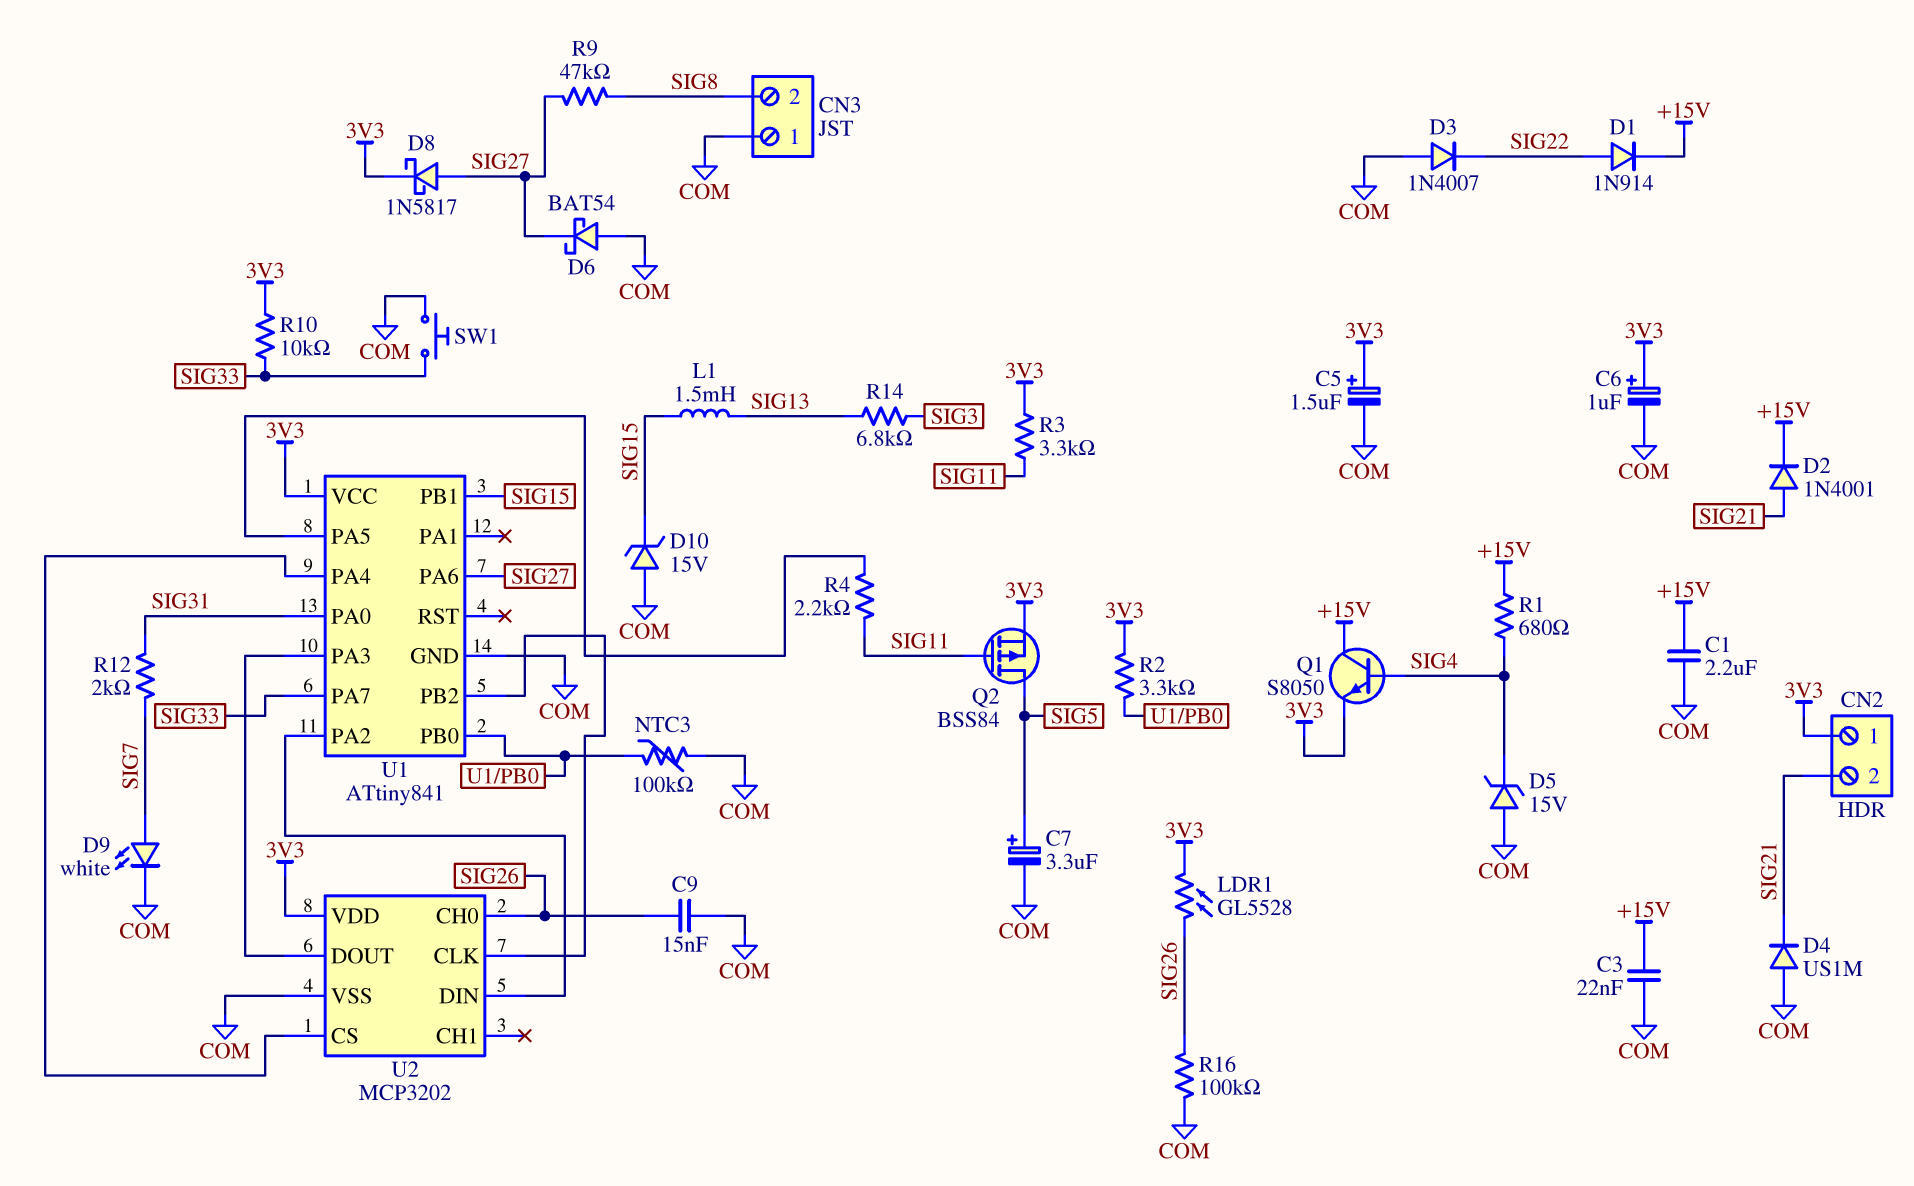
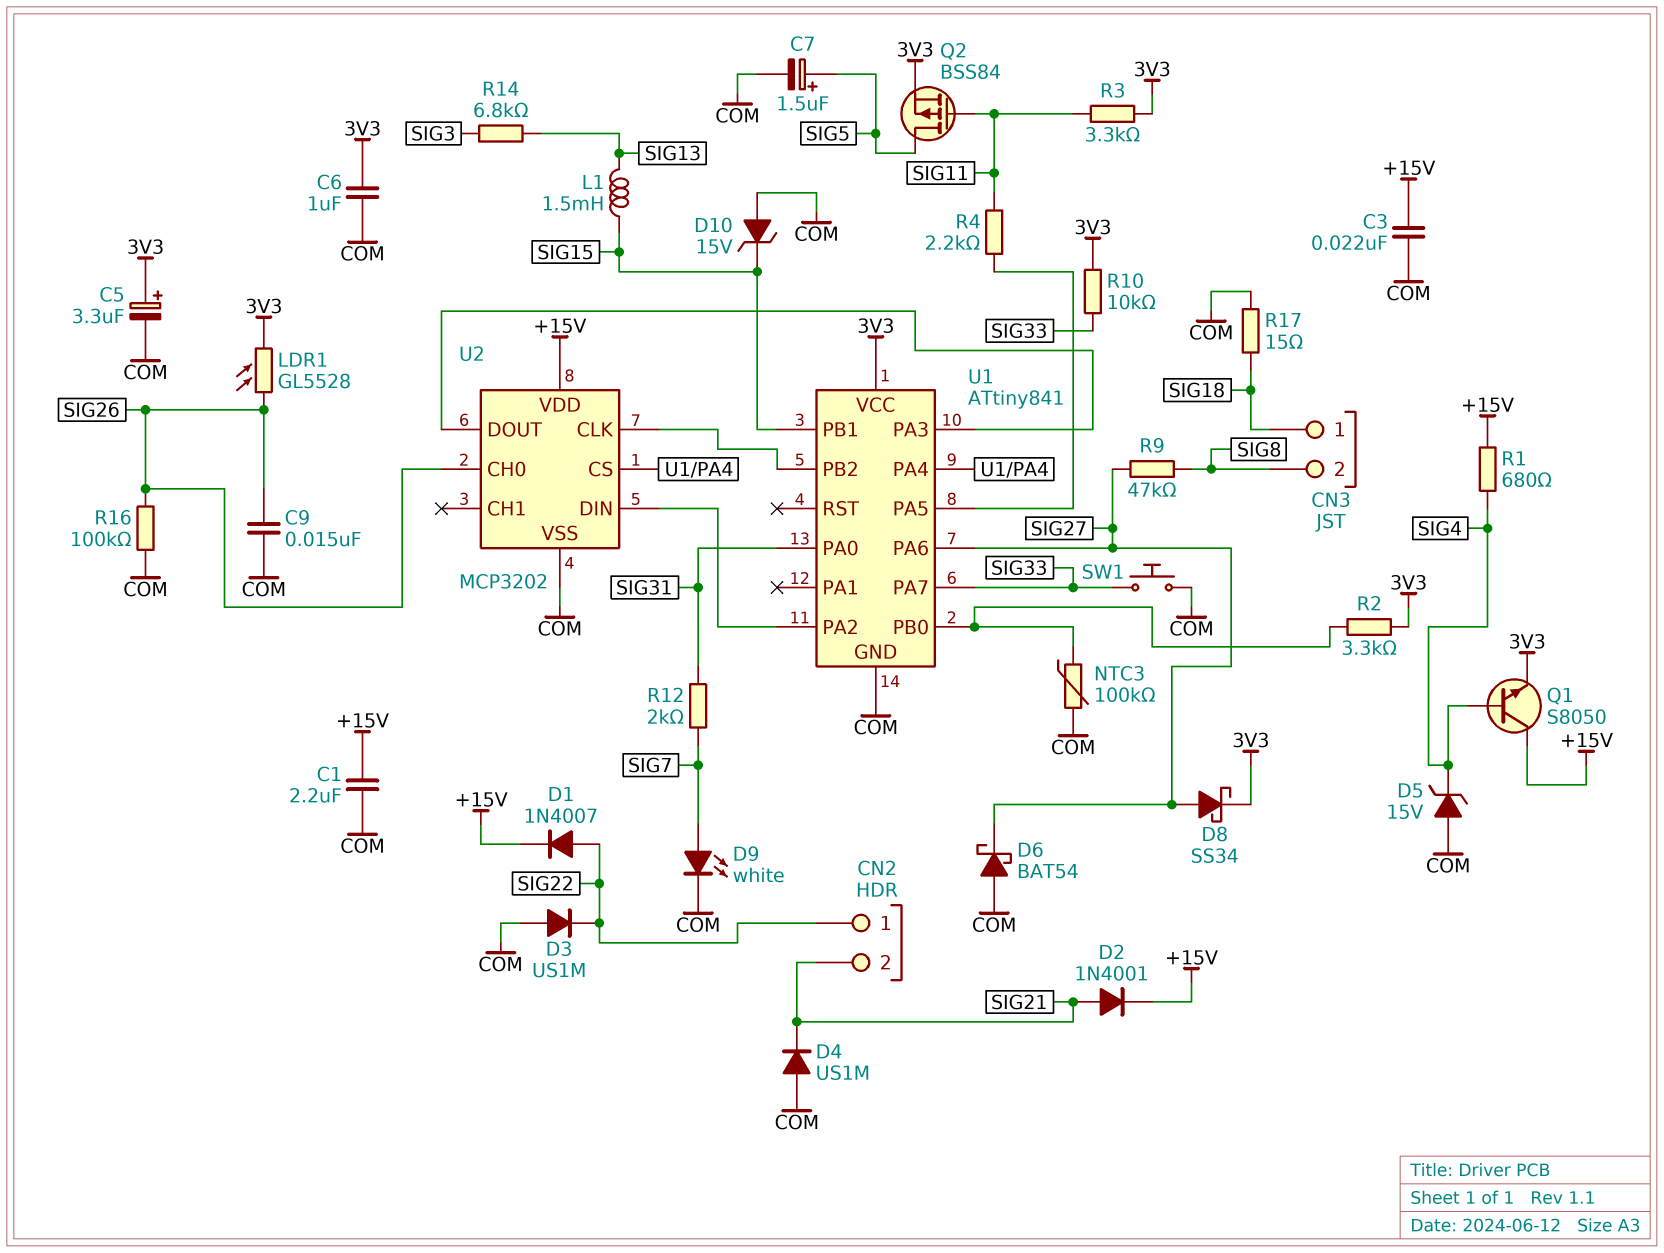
C5: 1.5uF (plus 3V3, minus COM) -> 3.3uF (plus 3V3, minus COM)
C6: 1uF (plus 3V3, minus COM) -> 1uF (3V3, COM)
C7: 3.3uF (plus SIG5, minus COM) -> 1.5uF (plus SIG5, minus COM)
CN2 pin 1: 3V3 -> SIG22
CN3 pin 1: COM -> SIG18
D1: diode 1N914 (A SIG22, K +15V) -> diode 1N4007 (A SIG22, K +15V)
D3: diode 1N4007 (A COM, K SIG22) -> diode US1M (A COM, K SIG22)
D8: schottky 1N5817 (A SIG27, K 3V3) -> schottky SS34 (A SIG27, K 3V3)
R17: none -> 15 (COM, SIG18)
U2 pin VDD: 3V3 -> +15V

